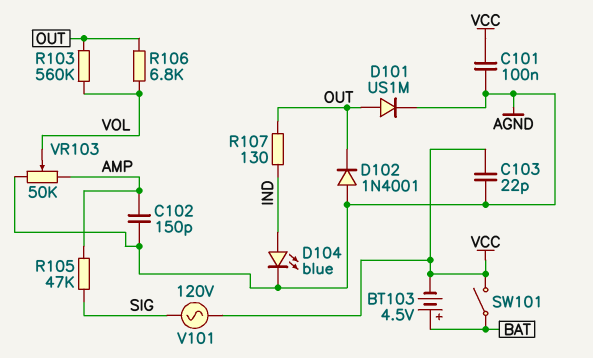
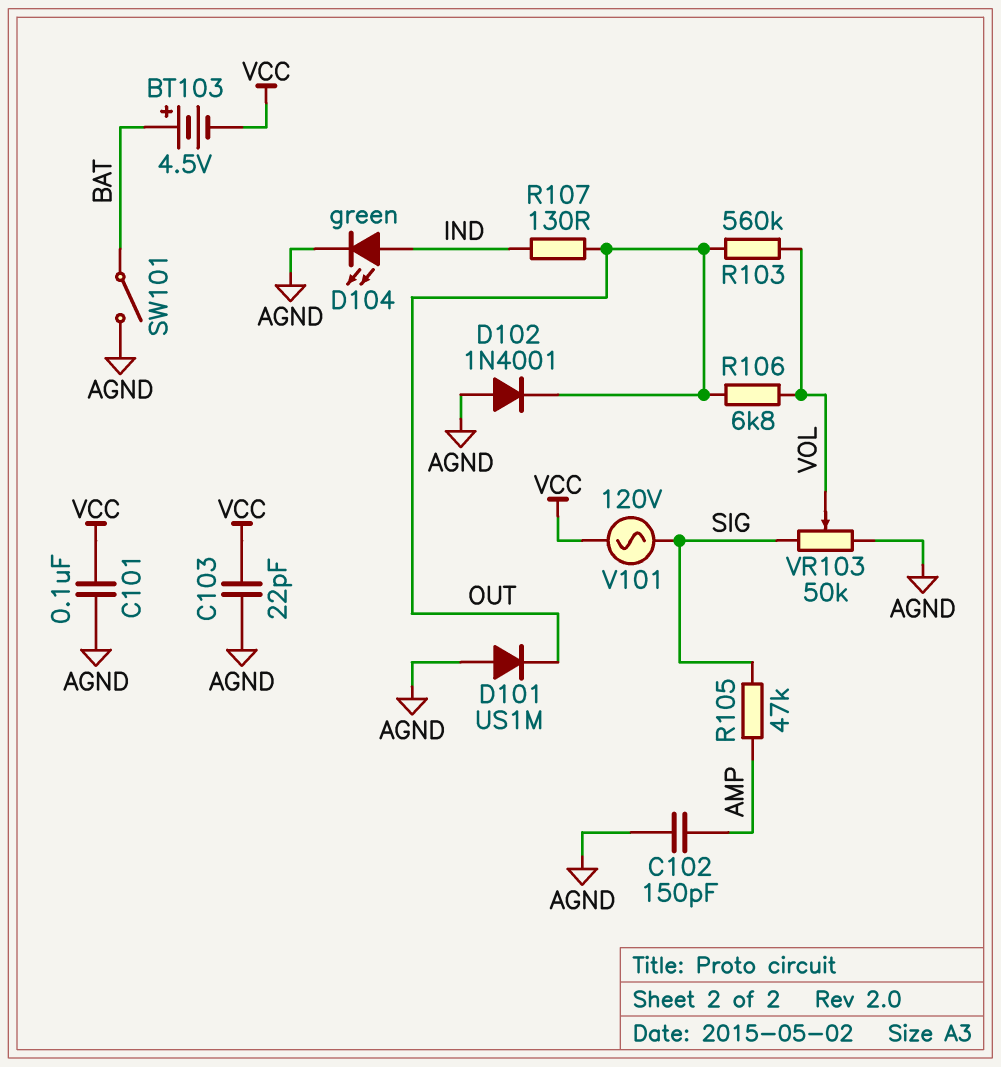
D101: diode US1M (A OUT, K AGND) -> diode US1M (A AGND, K OUT)
D104: LED blue (A IND, K AGND) -> LED green (A IND, K AGND)
SW101: switch (BAT, VCC) -> switch (AGND, BAT)
VR103: 50k (AGND, AMP, wiper VOL) -> 50k (AGND, SIG, wiper VOL)

